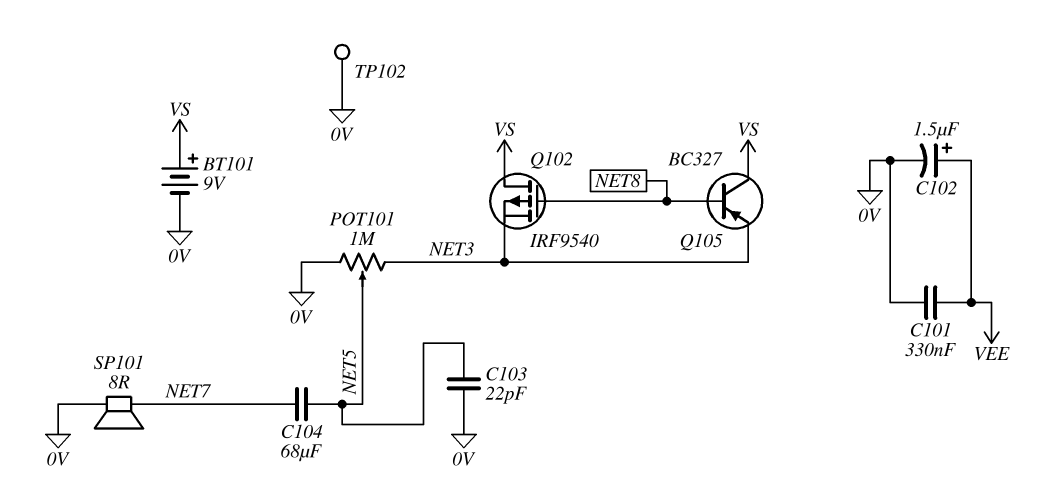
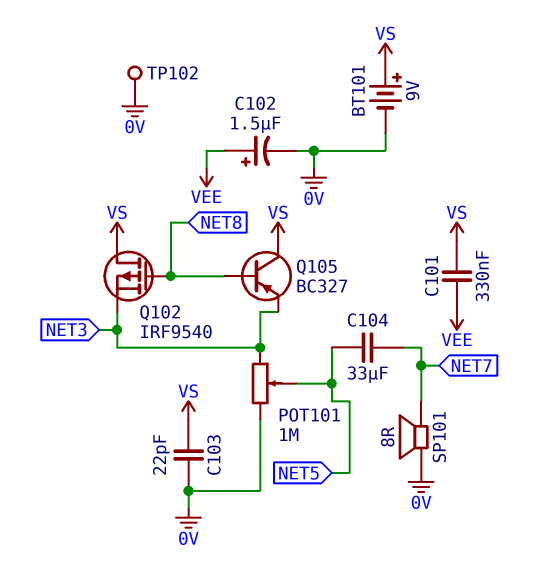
C101: 330nF (0V, VEE) -> 330nF (VEE, VS)
C103: 22pF (0V, NET5) -> 22pF (0V, VS)
C104: 68uF (NET5, NET7) -> 33uF (NET5, NET7)

